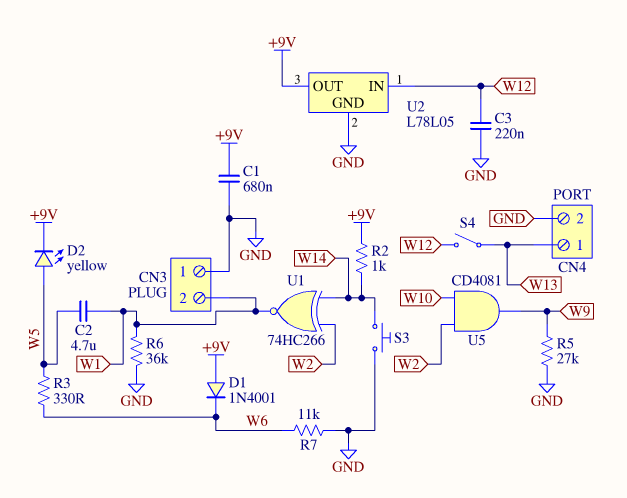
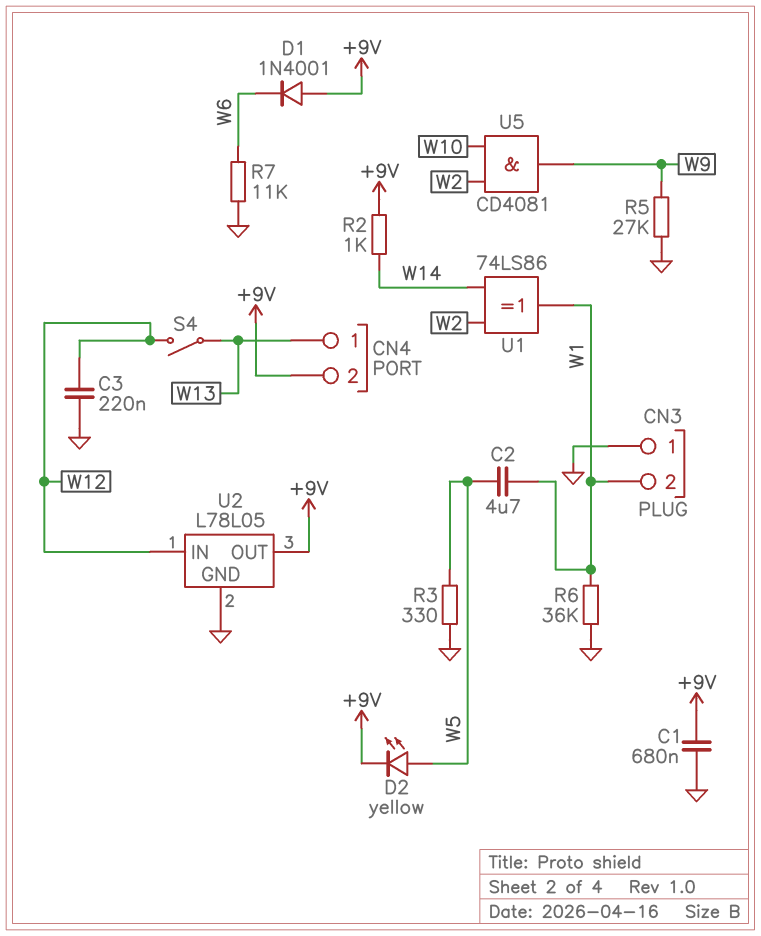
CN4 pin 2: GND -> +9V
R3: 330 (W5, W6) -> 330 (GND, W5)
S3: button (GND, W14) -> none
U1: XNOR 74HC266 (in W2, in W14, out W1) -> XOR 74LS86 (in W2, in W14, out W1)

